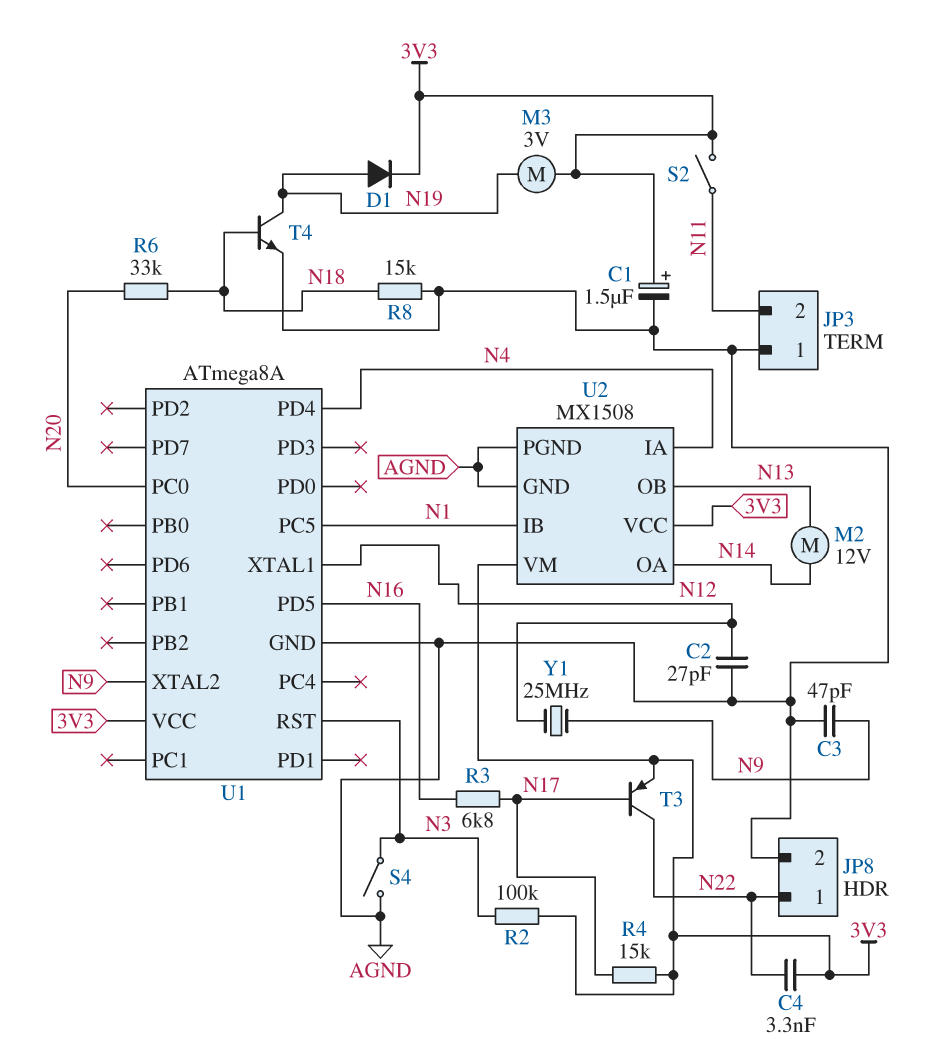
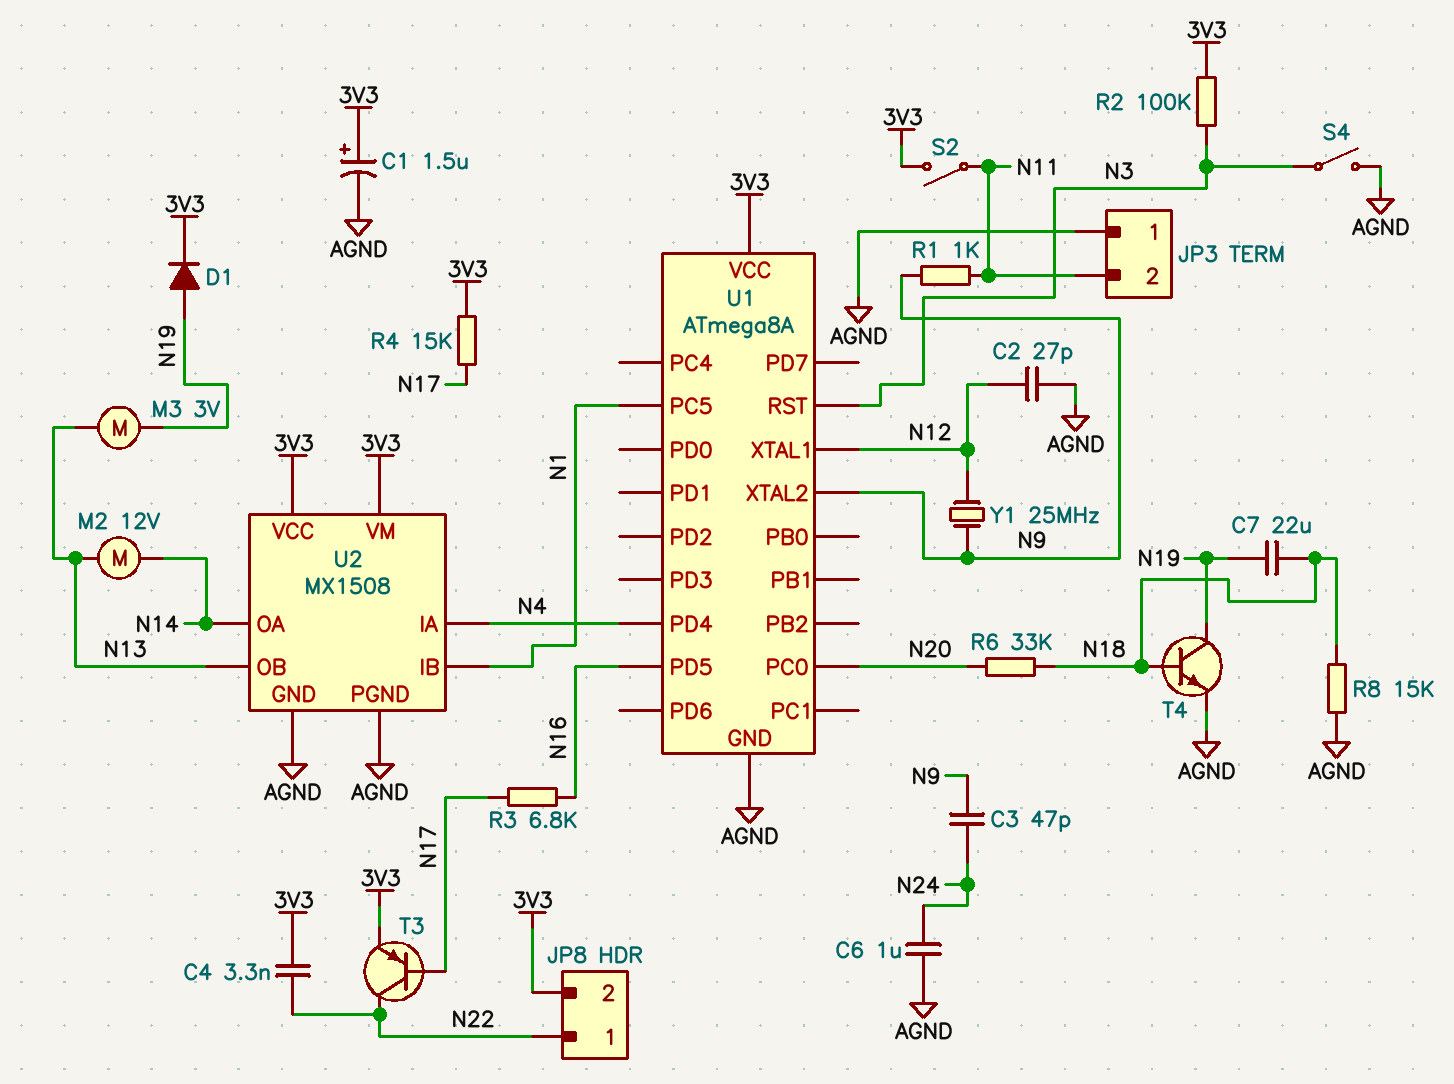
C3: 47pF (AGND, N9) -> 47pF (N9, N24)
C6: none -> 1uF (AGND, N24)
C7: none -> 22uF (N18, N19)
JP8 pin 2: AGND -> 3V3
M3: motor 3V (3V3, N19) -> motor 3V (N13, N19)
R1: none -> 1k (N9, N11)

